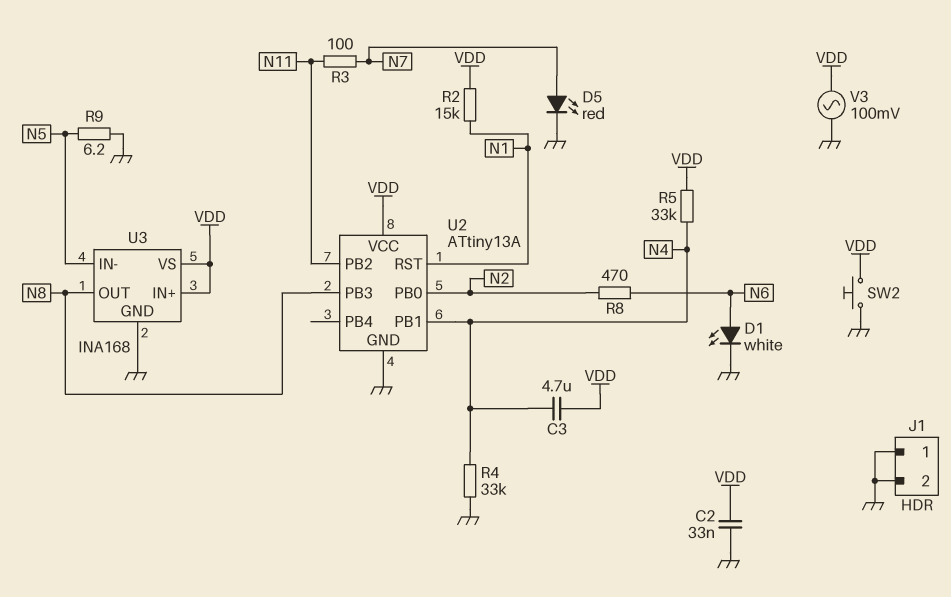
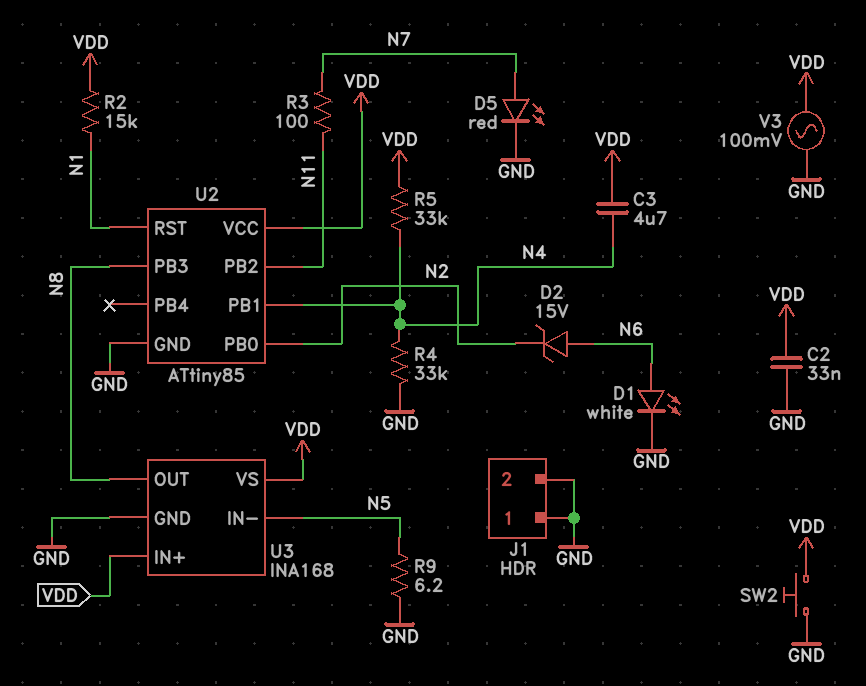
D2: none -> zener 15V (A N6, K N2)
R8: 470 (N2, N6) -> none
U2: ATtiny13A -> ATtiny85

